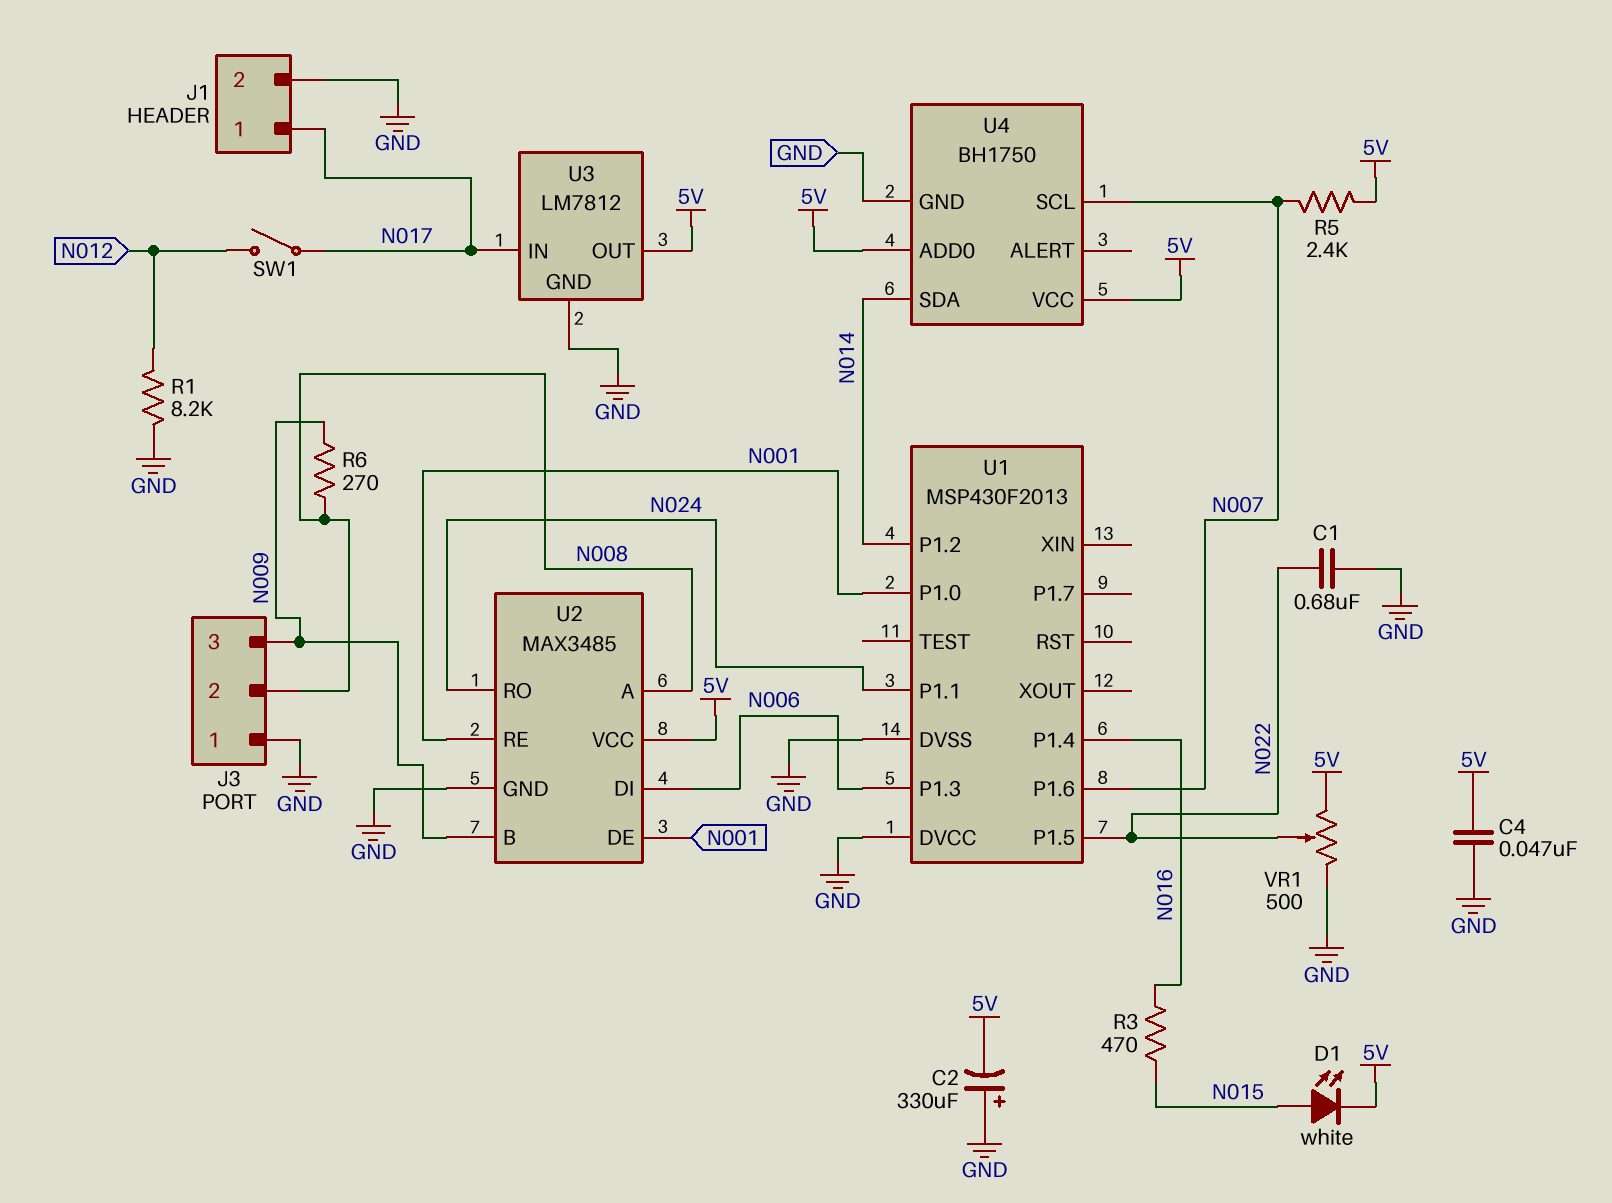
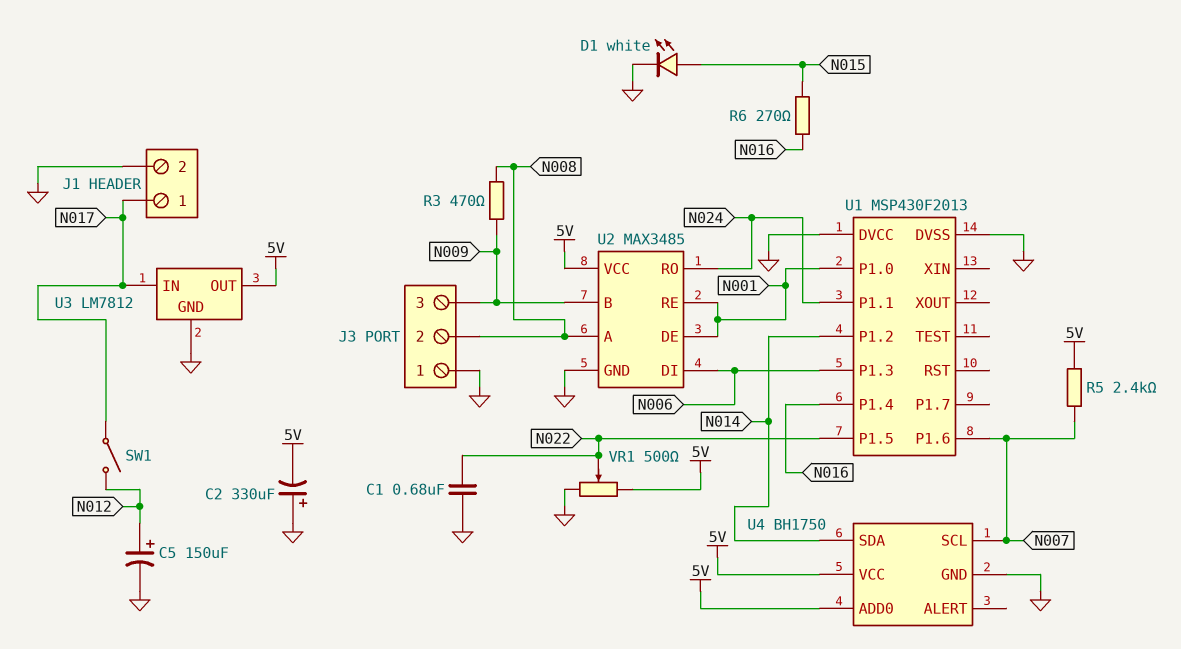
C4: 47nF (5V, GND) -> none
C5: none -> 150uF (plus N012, minus GND)
D1: LED white (A N015, K 5V) -> LED white (A N015, K GND)
R1: 8.2k (GND, N012) -> none
R3: 470 (N015, N016) -> 470 (N008, N009)
R6: 270 (N008, N009) -> 270 (N015, N016)

